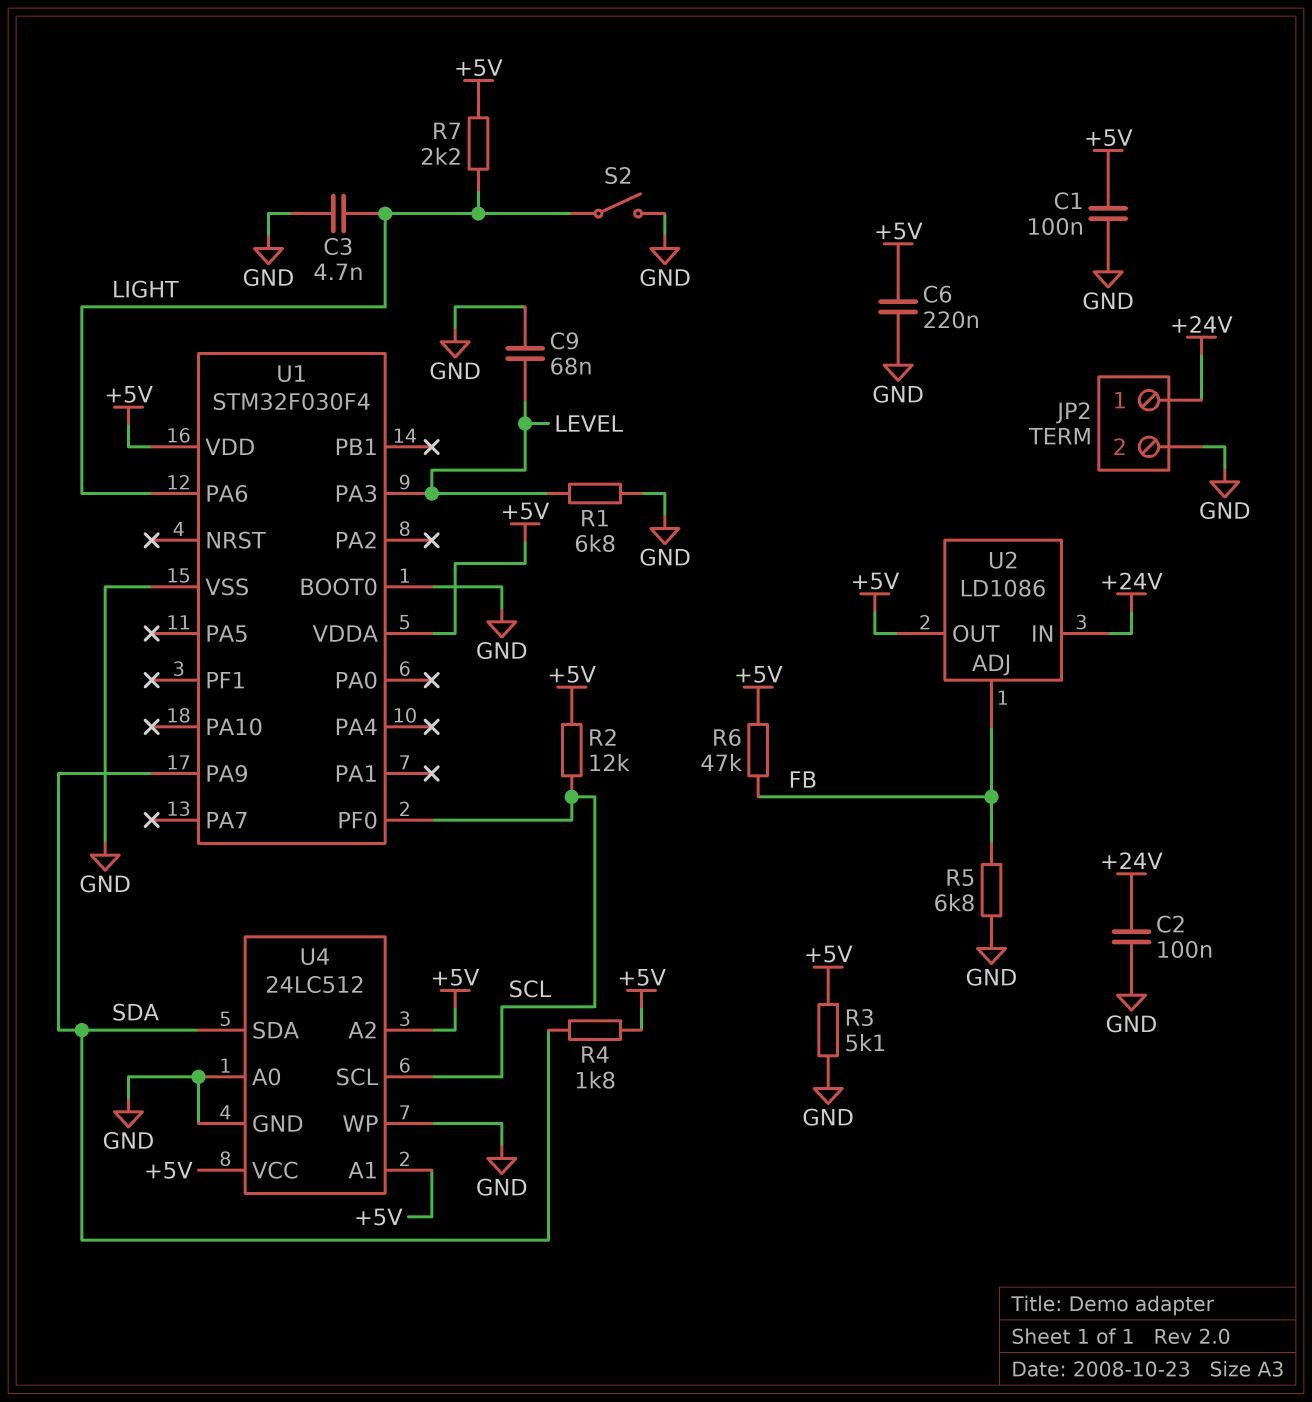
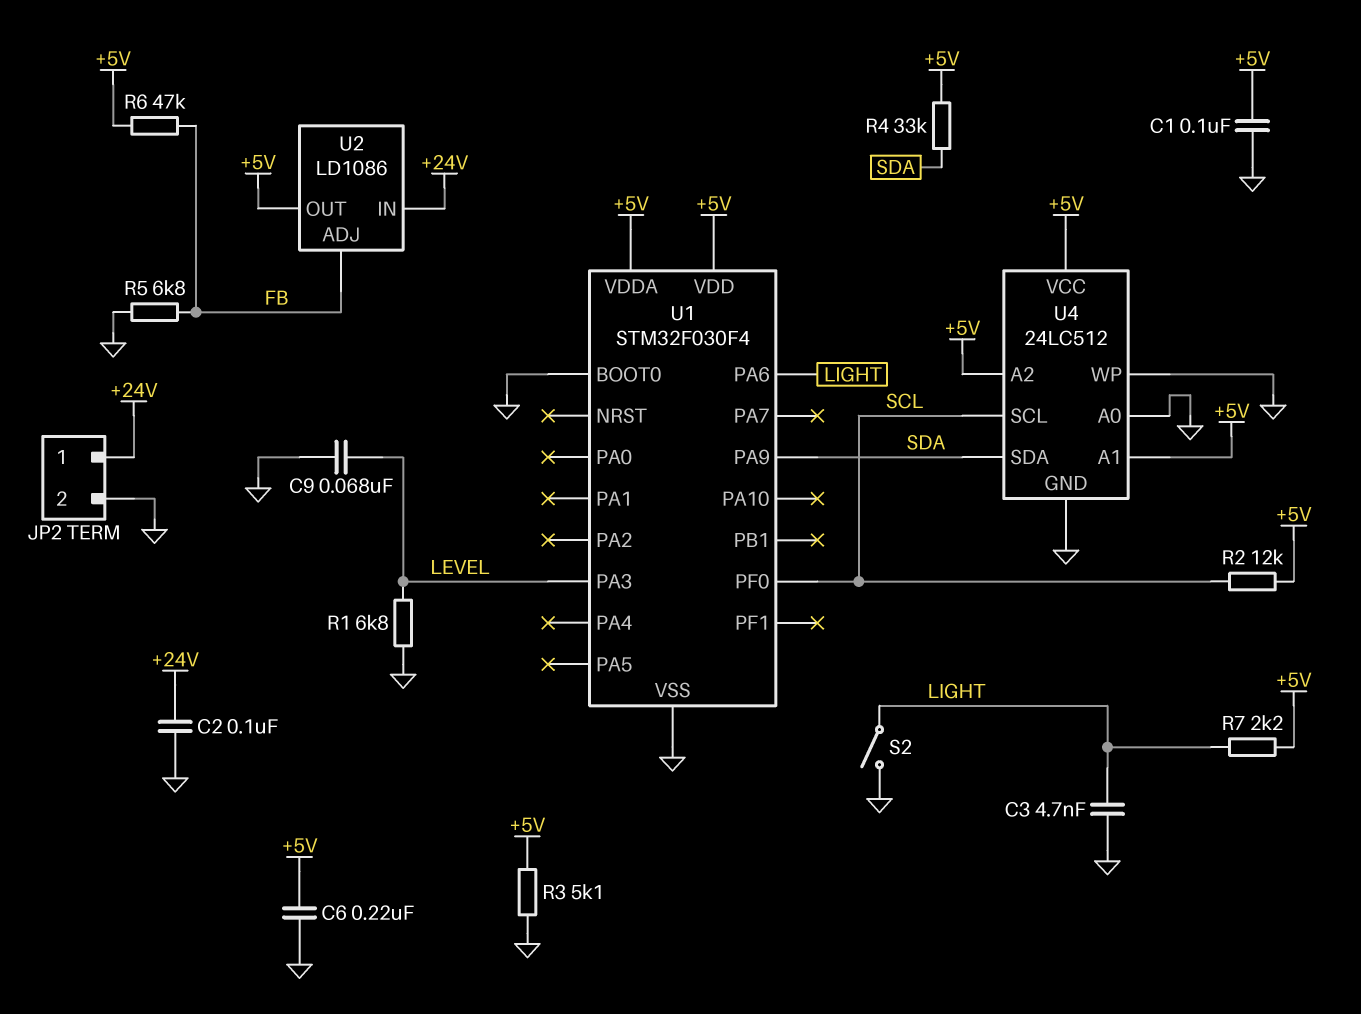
R4: 1.8k (+5V, SDA) -> 33k (+5V, SDA)

